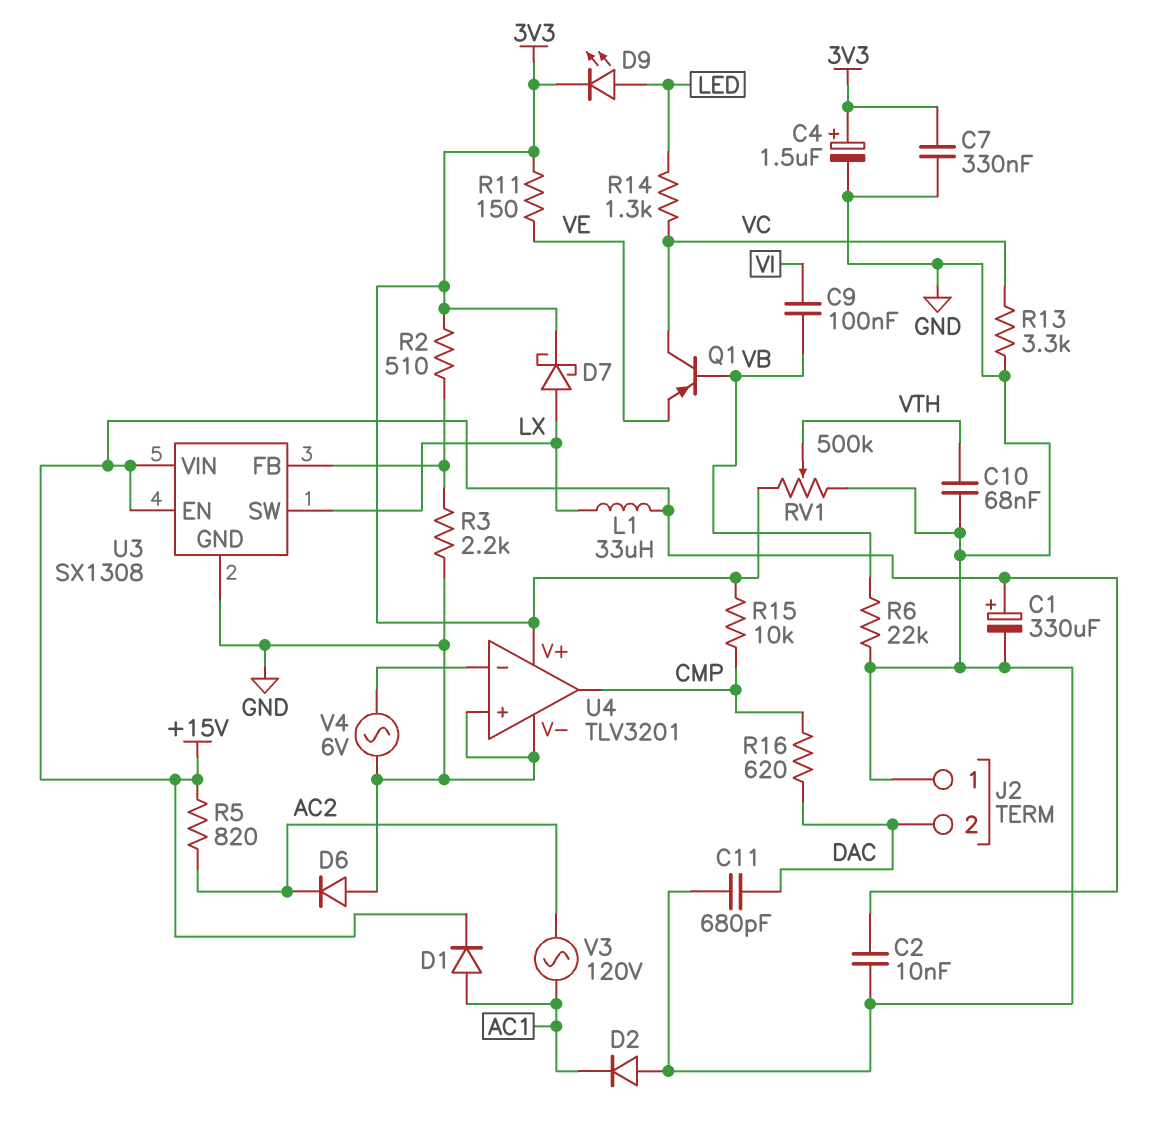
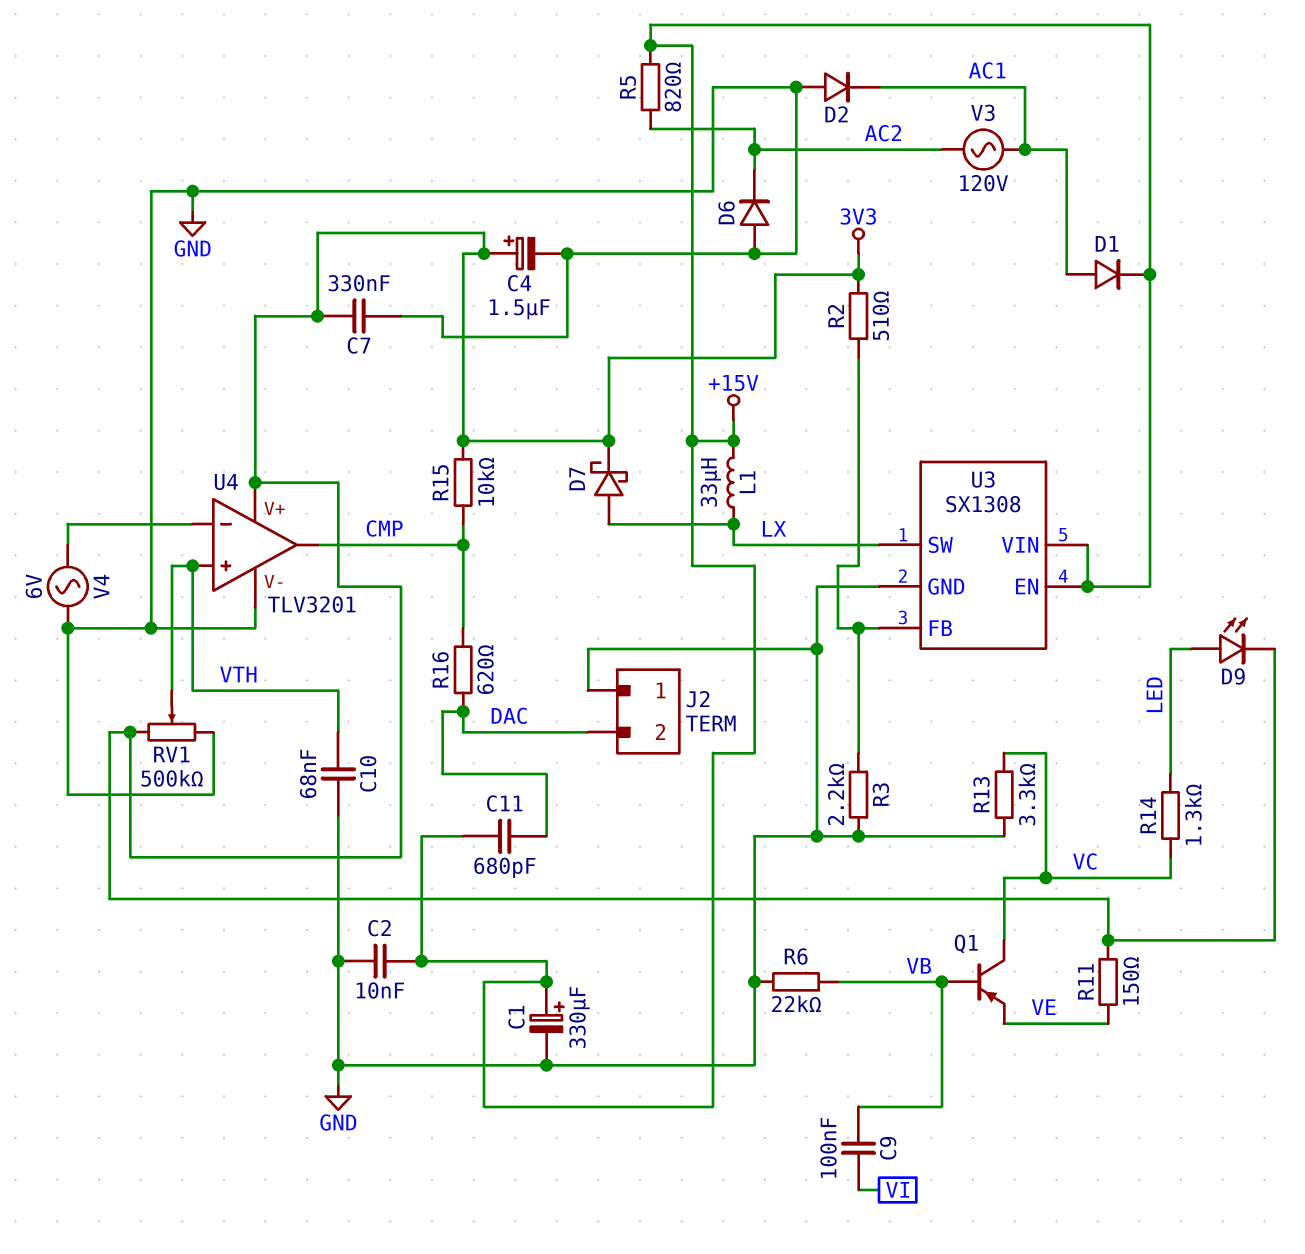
C11: 680pF (DAC, GND) -> 680pF (+15V, DAC)
U4 pin in+: GND -> VTH

